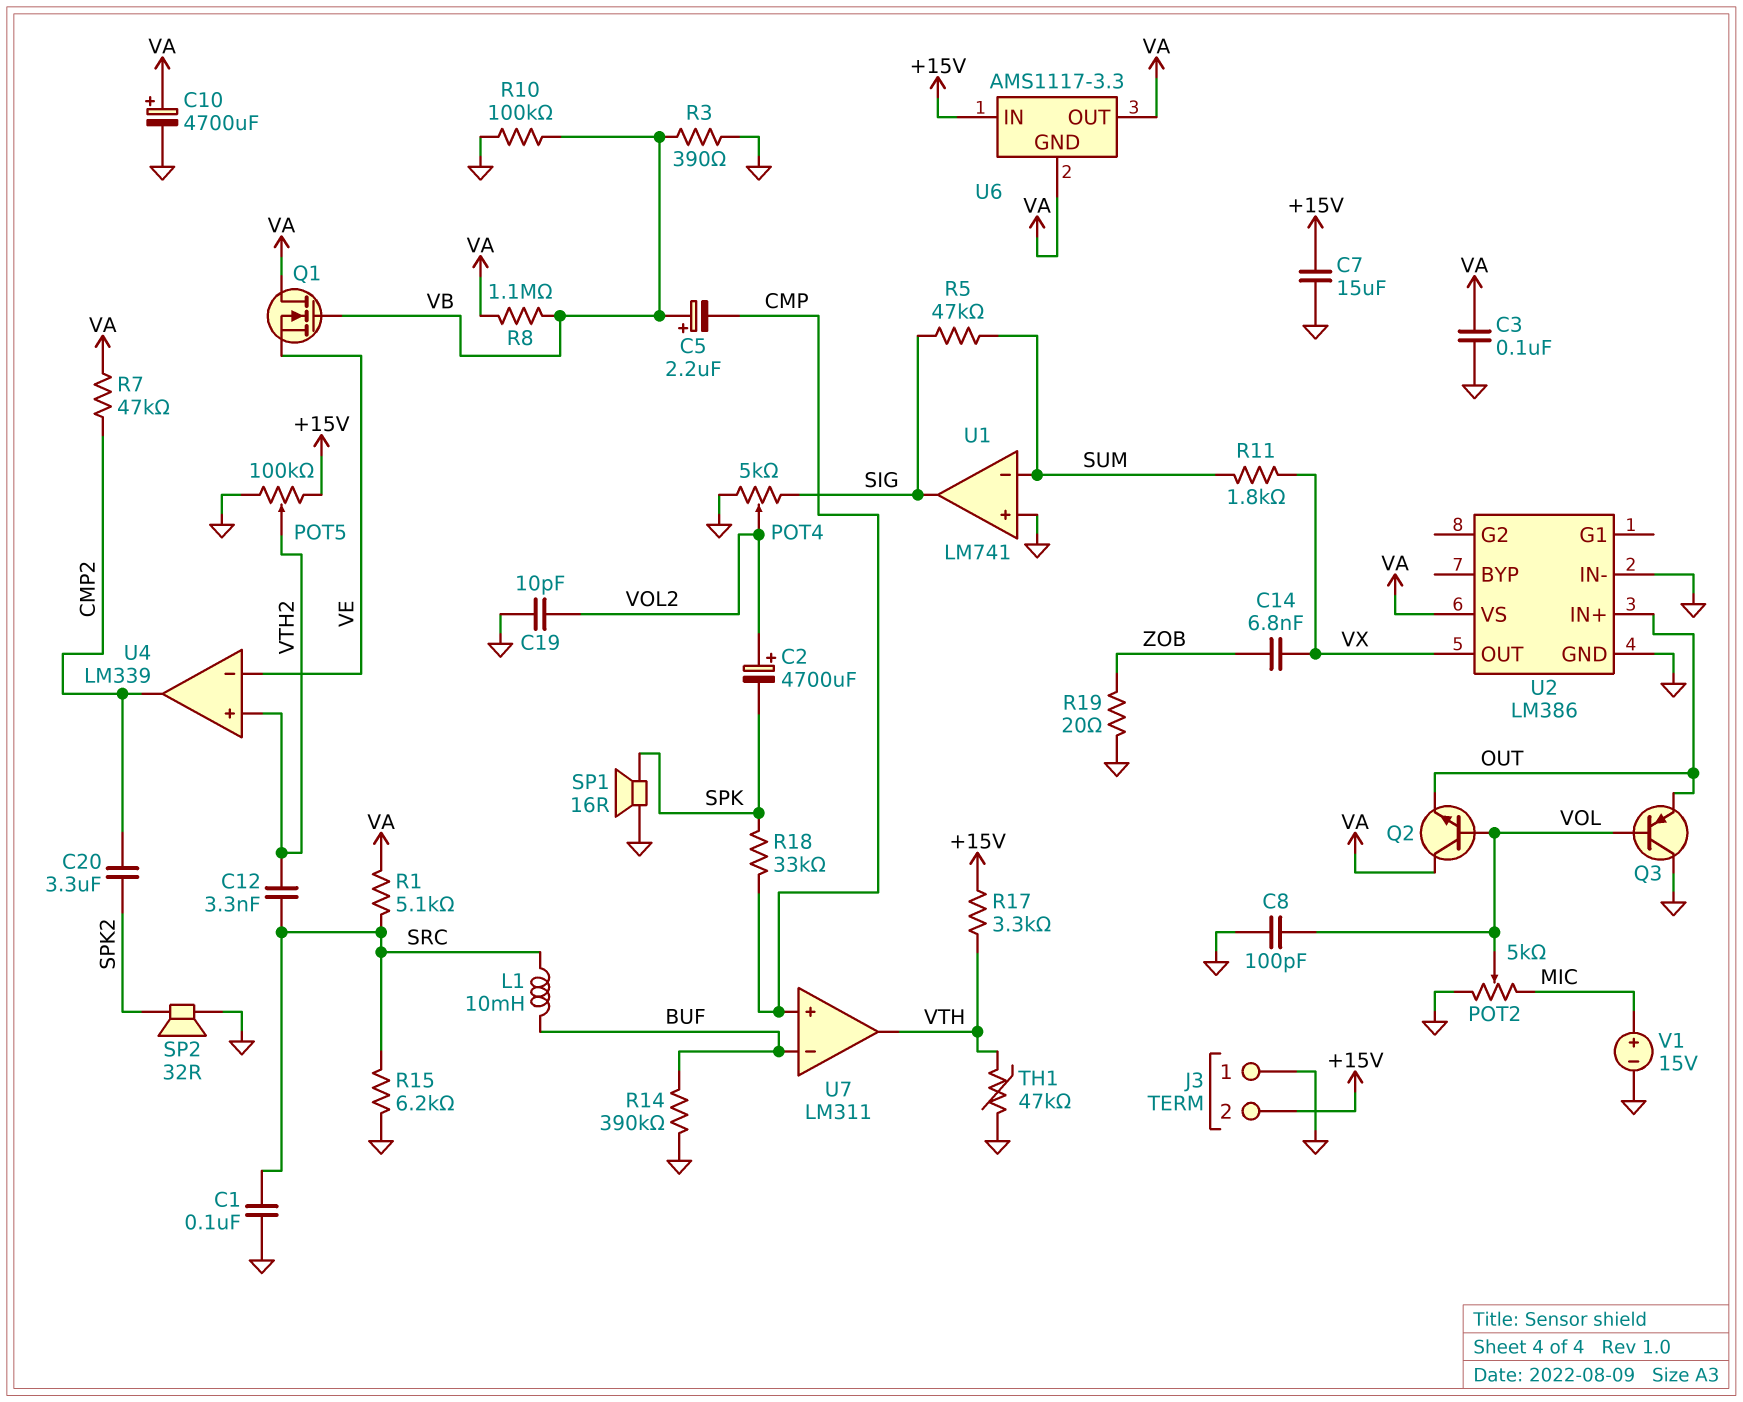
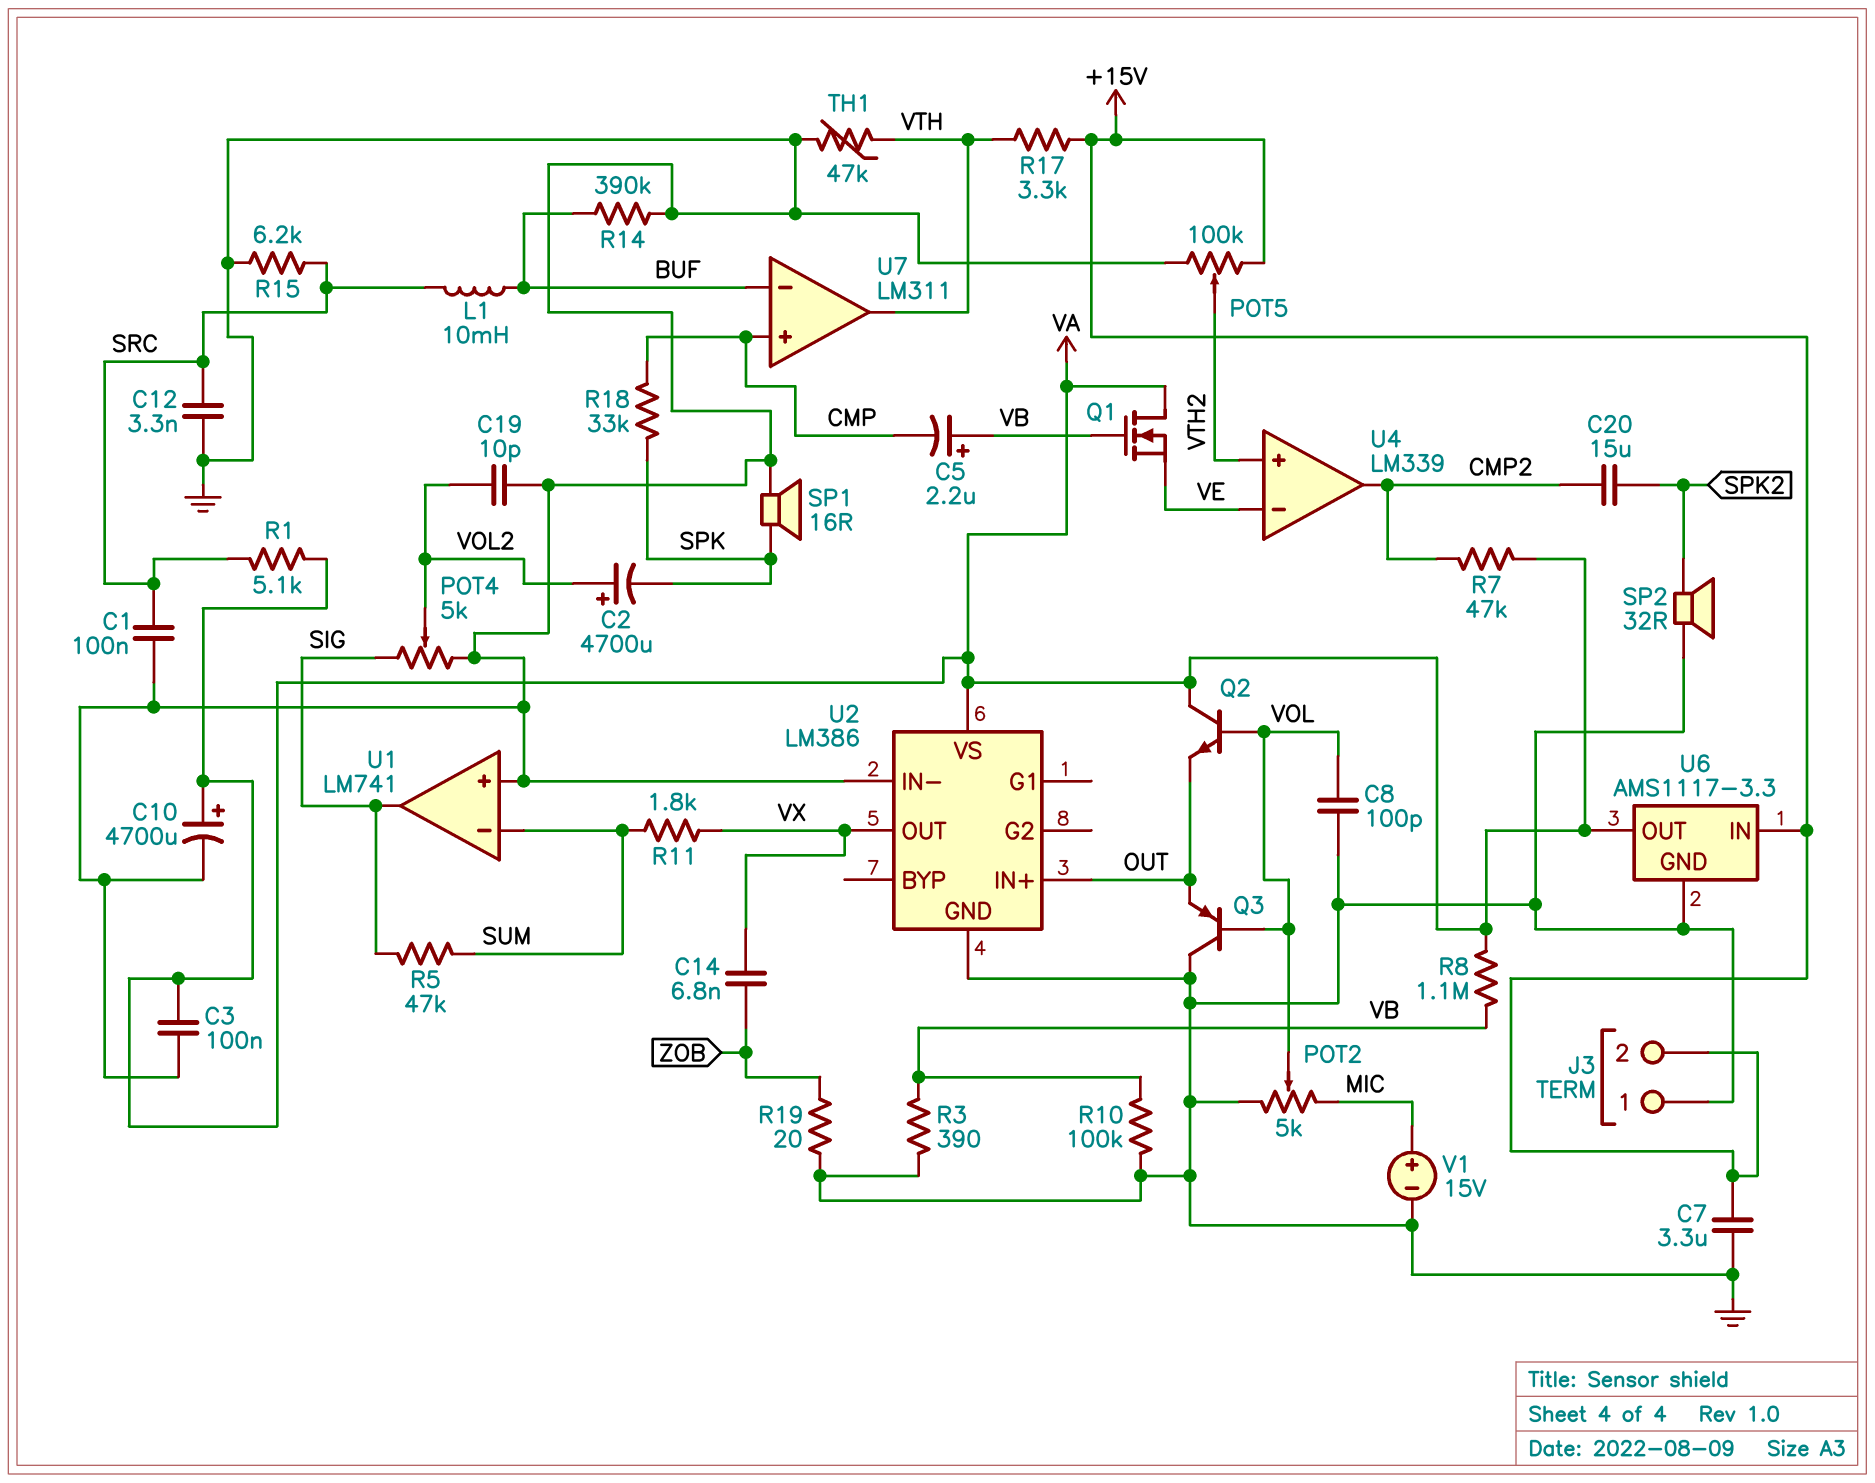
C7: 15uF (+15V, GND) -> 3.3uF (+15V, GND)
C12: 3.3nF (SRC, VTH2) -> 3.3nF (GND, SRC)
C20: 3.3uF (CMP2, SPK2) -> 15uF (CMP2, SPK2)
U6 pin GND: VA -> GND

